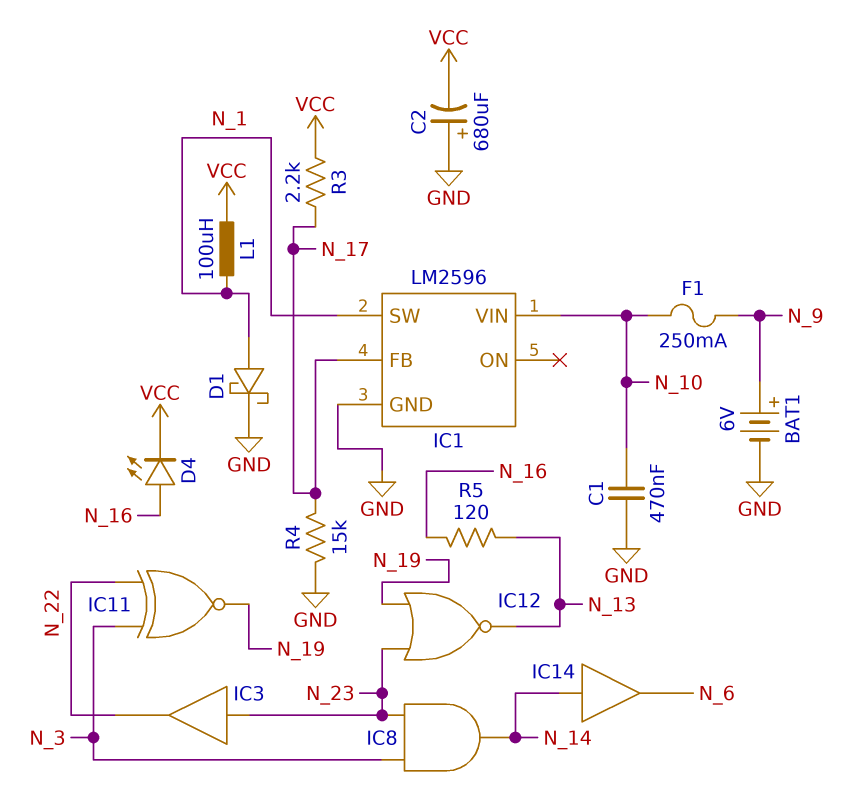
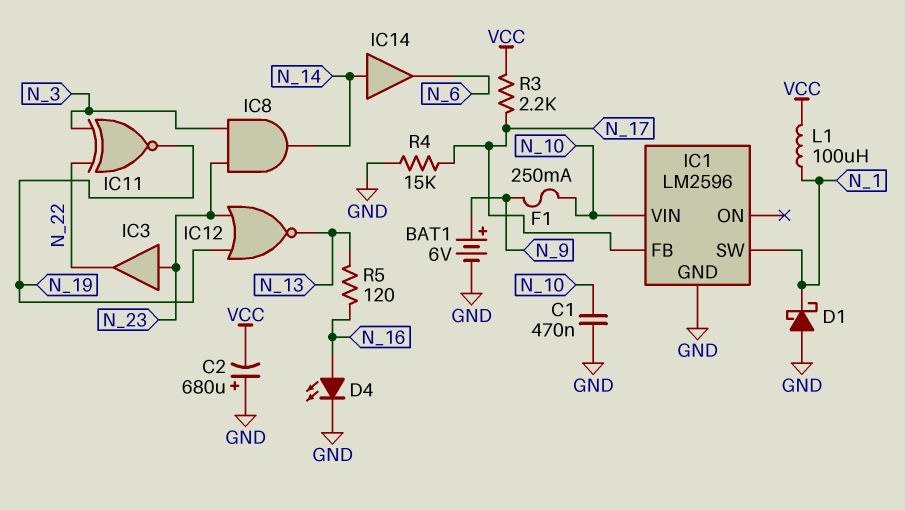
D1: schottky (A N_1, K GND) -> schottky (A GND, K N_1)
D4: LED (A N_16, K VCC) -> LED (A N_16, K GND)

